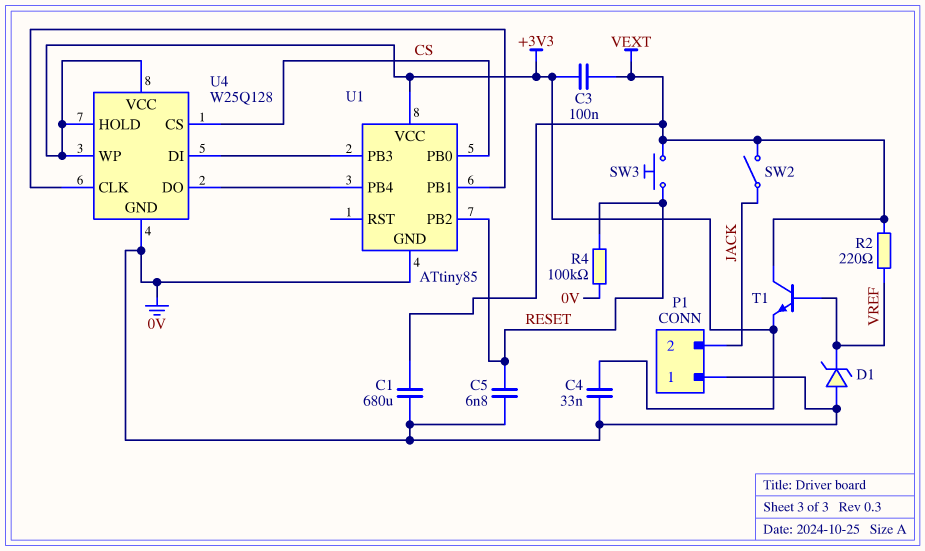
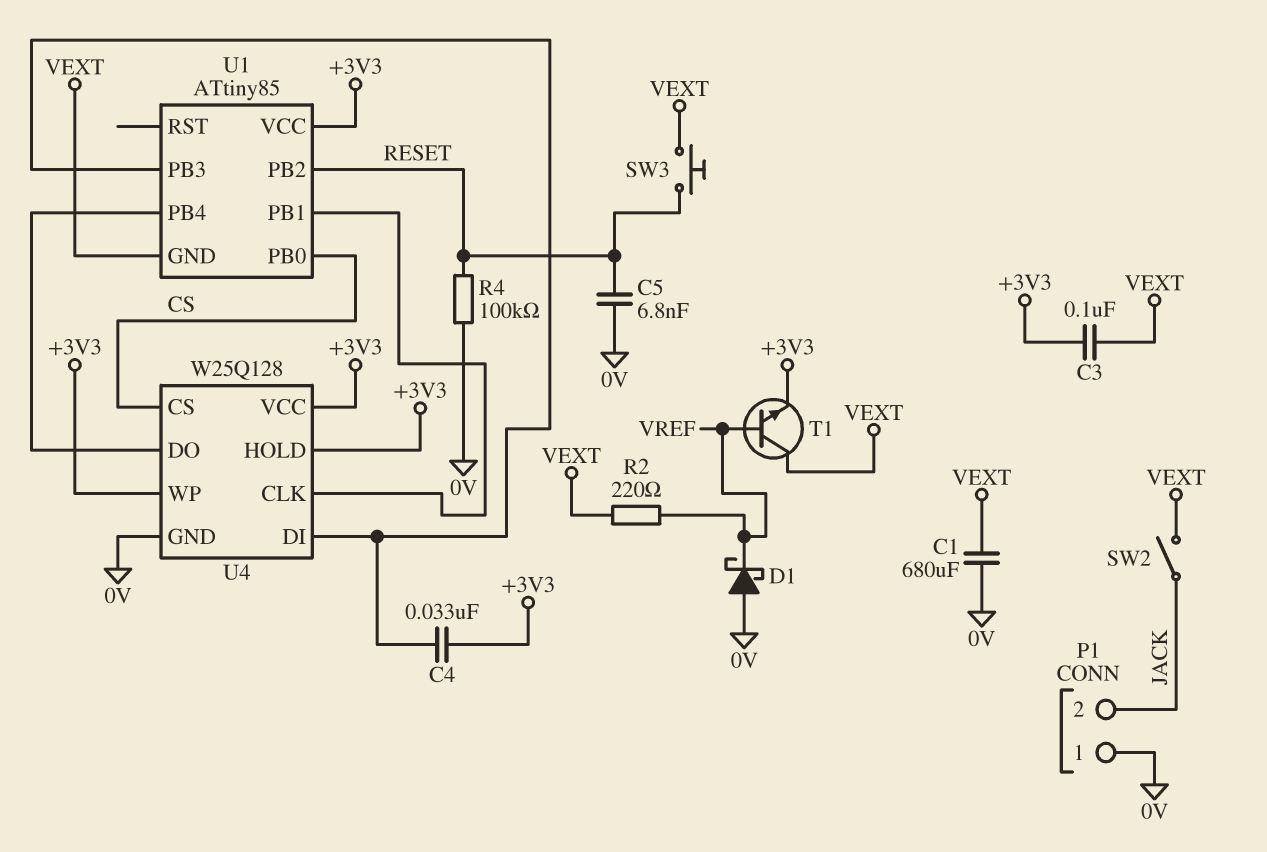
C4: 33nF (+3V3, 0V) -> 33nF (+3V3, U1/PB3)
D1: zener (A 0V, K VREF) -> schottky (A 0V, K VREF)
U1 pin GND: 0V -> VEXT

